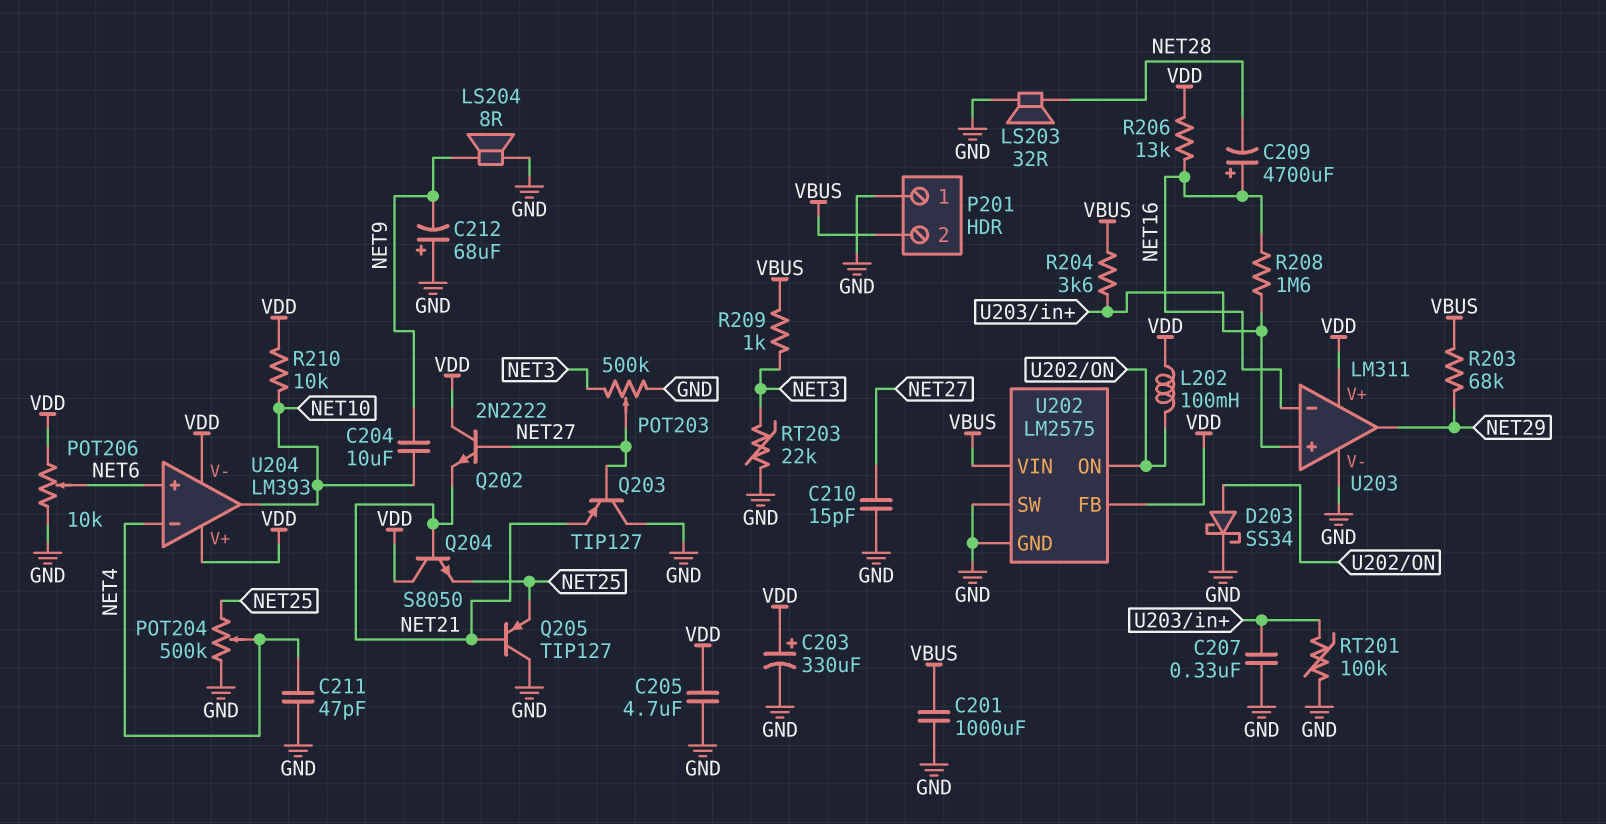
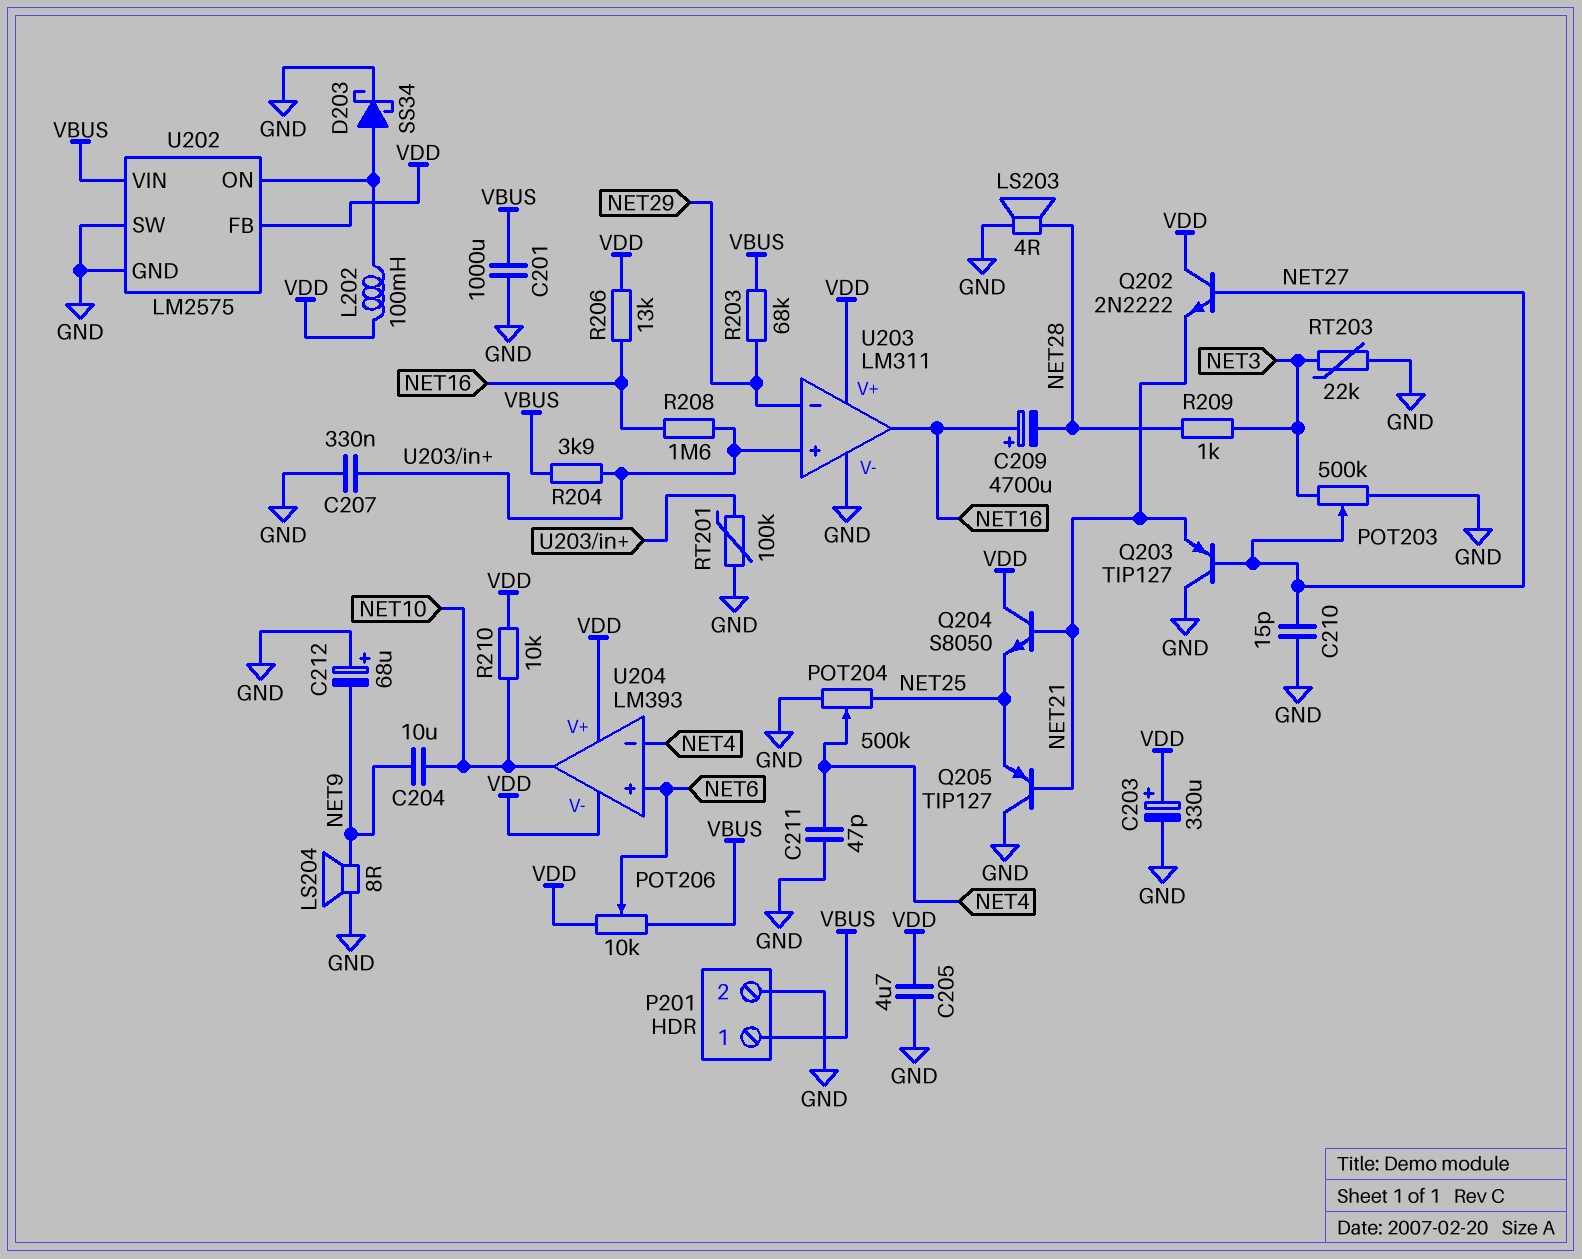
LS203: speaker 32R (GND, NET28) -> speaker 4R (GND, NET28)
P201 pin 1: GND -> VBUS
P201 pin 2: VBUS -> GND
POT206: 10k (GND, VDD, wiper NET6) -> 10k (VBUS, VDD, wiper NET6)
R204: 3.6k (U203/in+, VBUS) -> 3.9k (U203/in+, VBUS)
R209: 1k (NET3, VBUS) -> 1k (NET3, NET28)
U203 pin in-: NET16 -> NET29
U203 pin out: NET29 -> NET16

